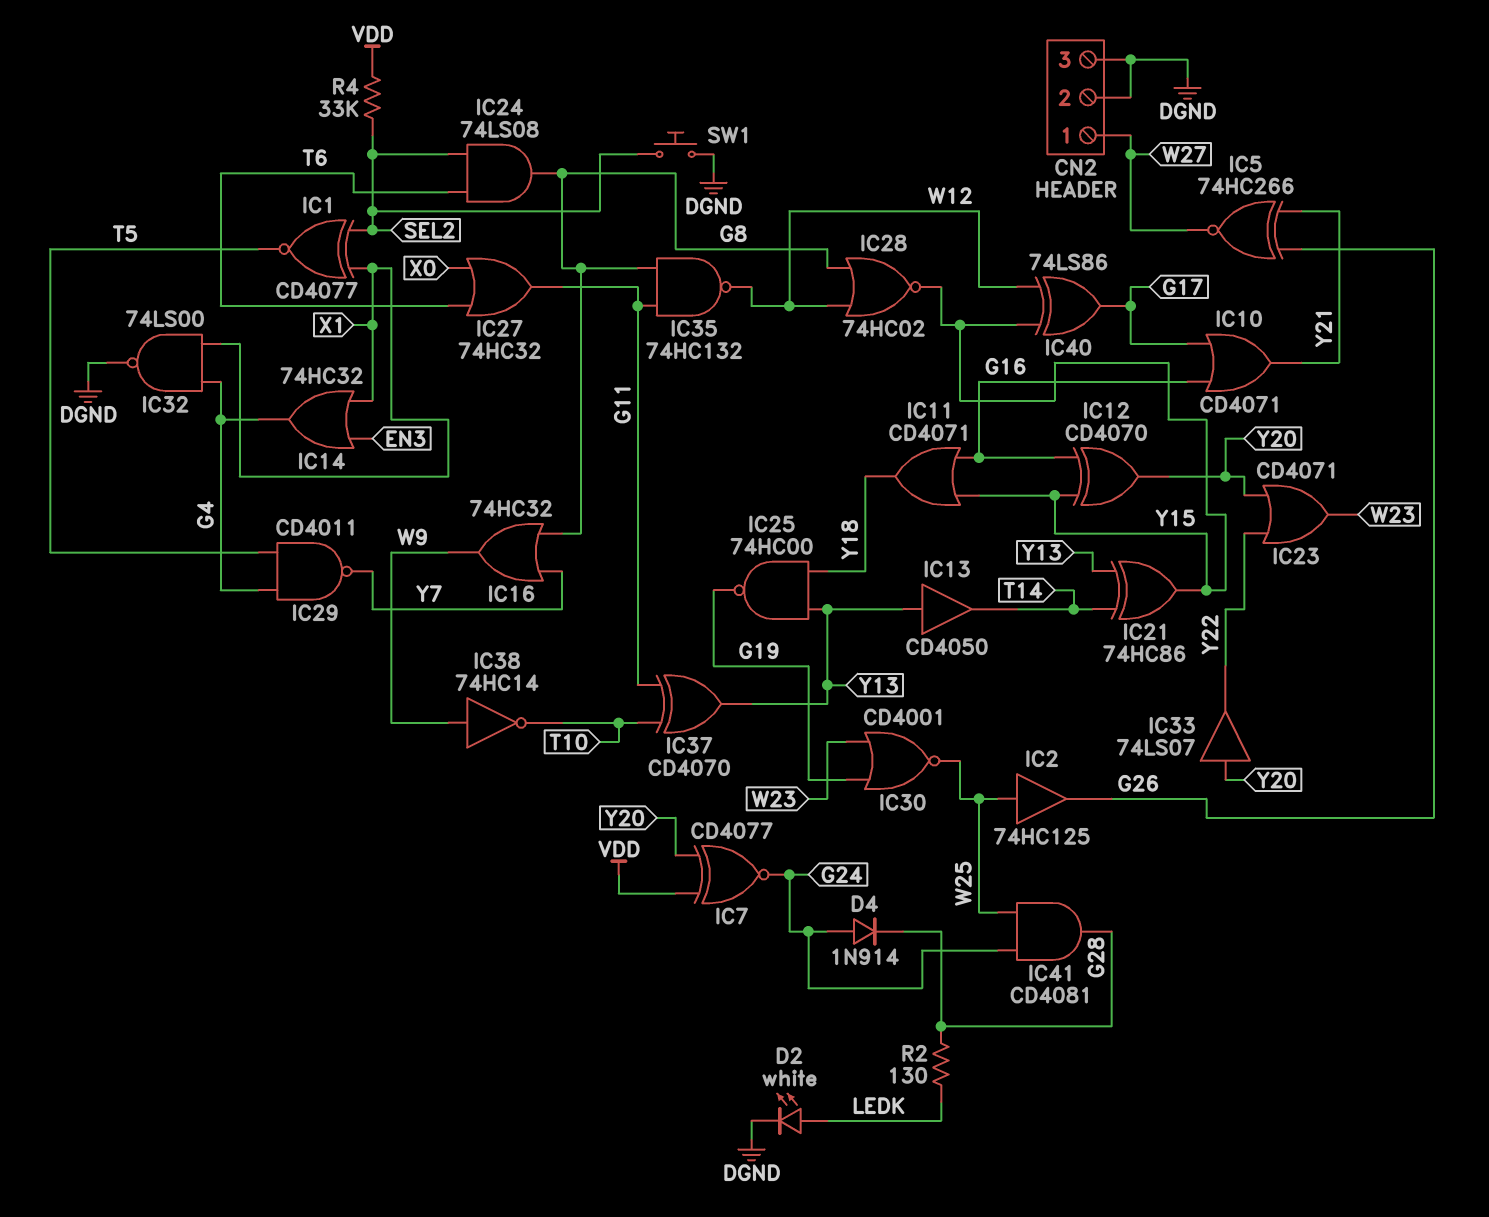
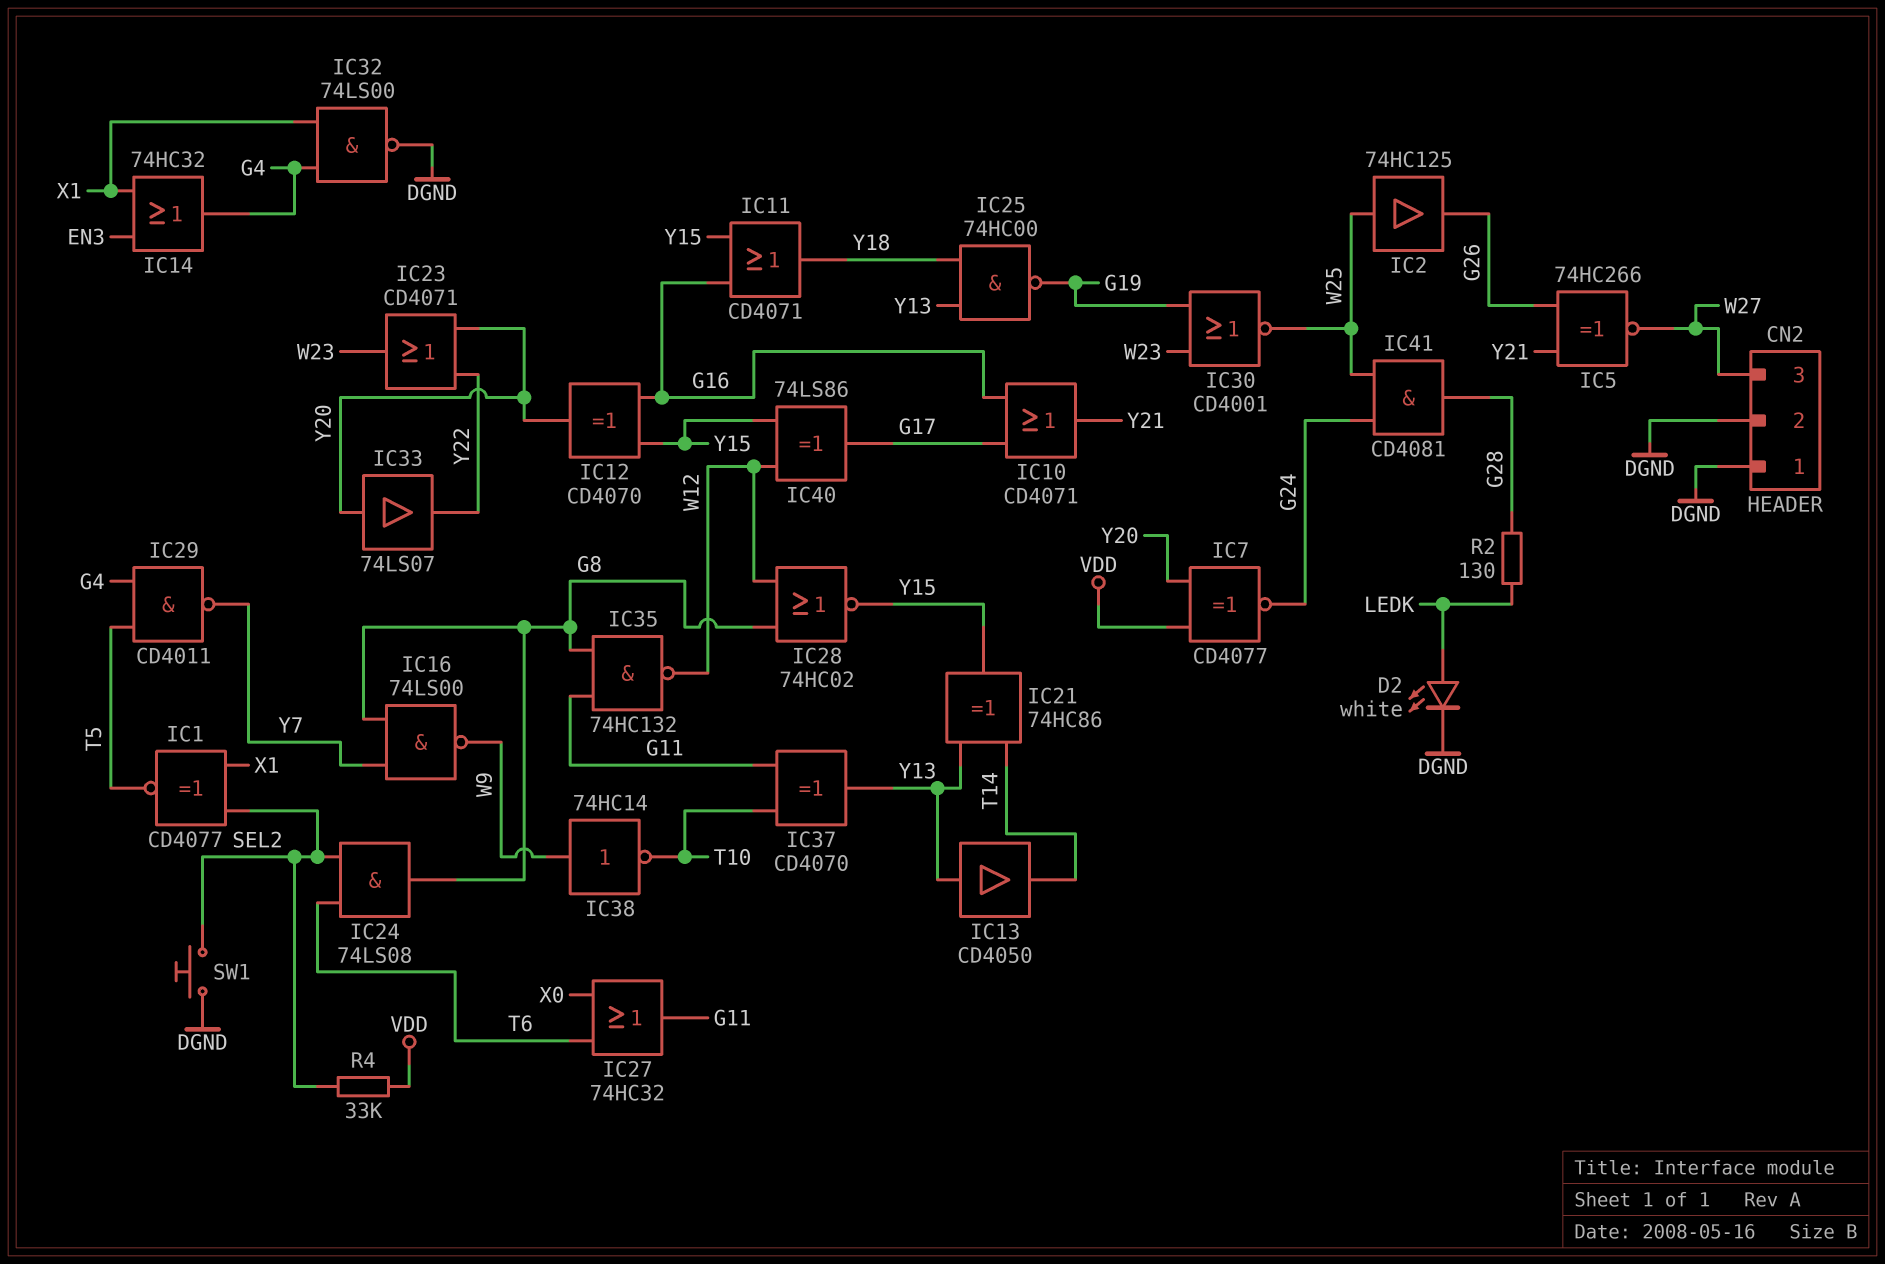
CN2 pin 1: W27 -> DGND
CN2 pin 3: DGND -> W27
D4: diode 1N914 (A G24, K G28) -> none
IC16: OR 74HC32 (in G8, in Y7, out W9) -> NAND 74LS00 (in G8, in Y7, out W9)

